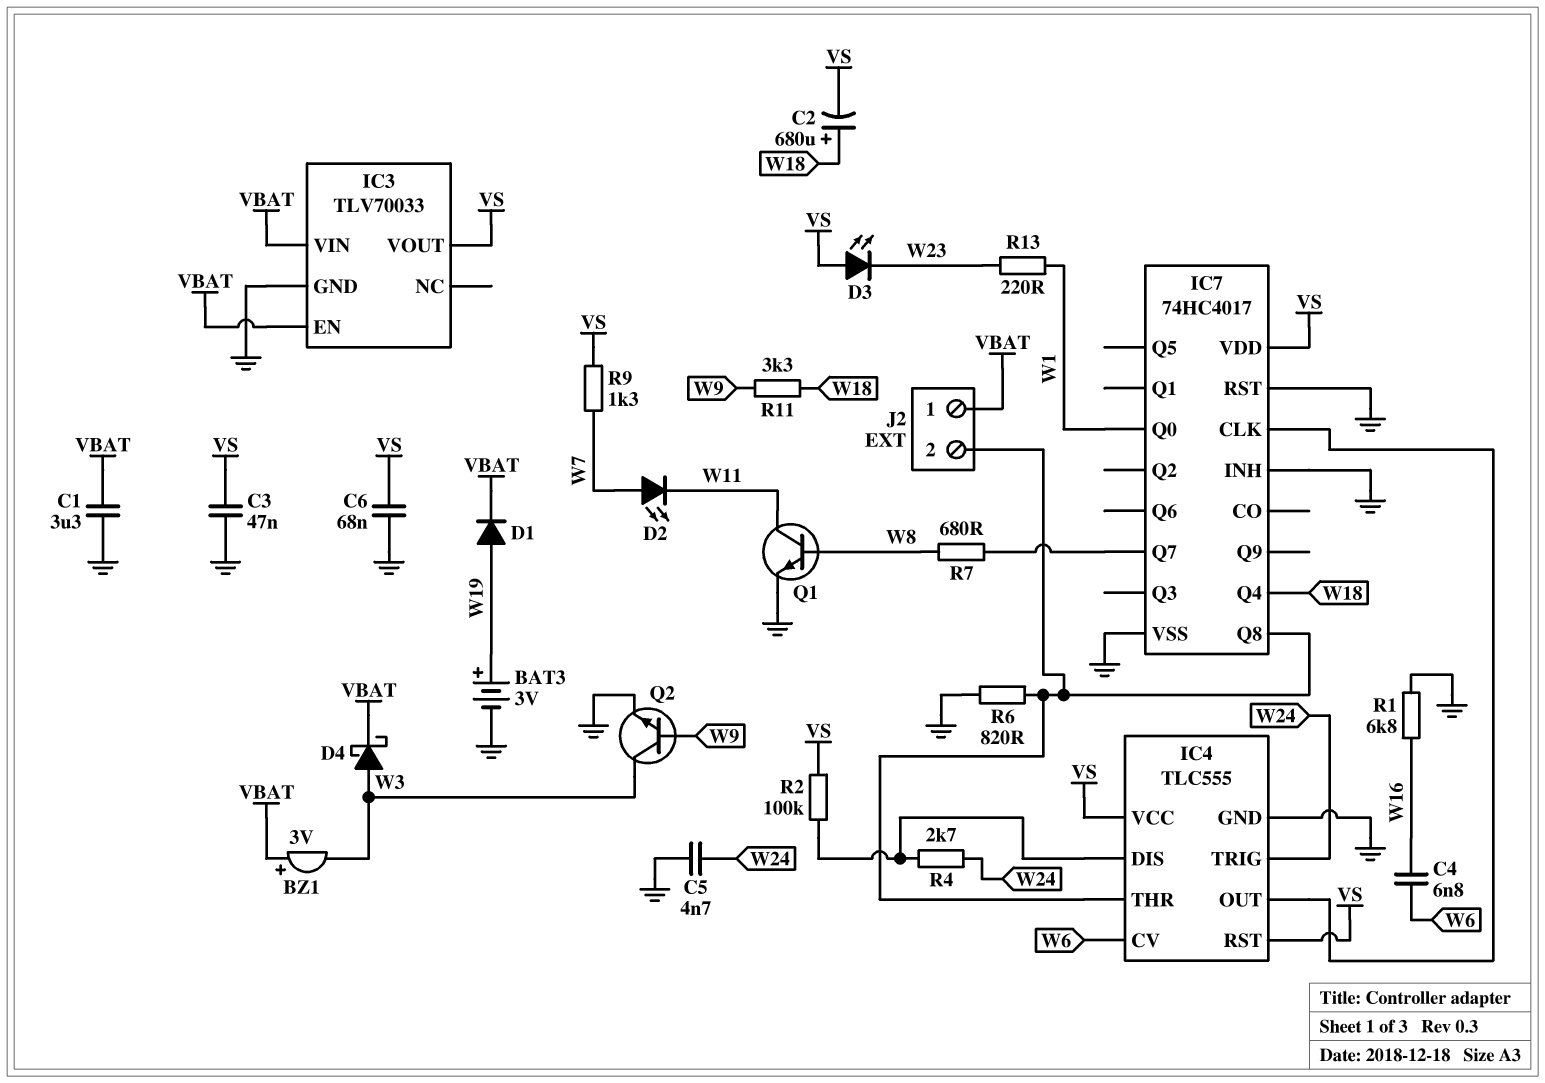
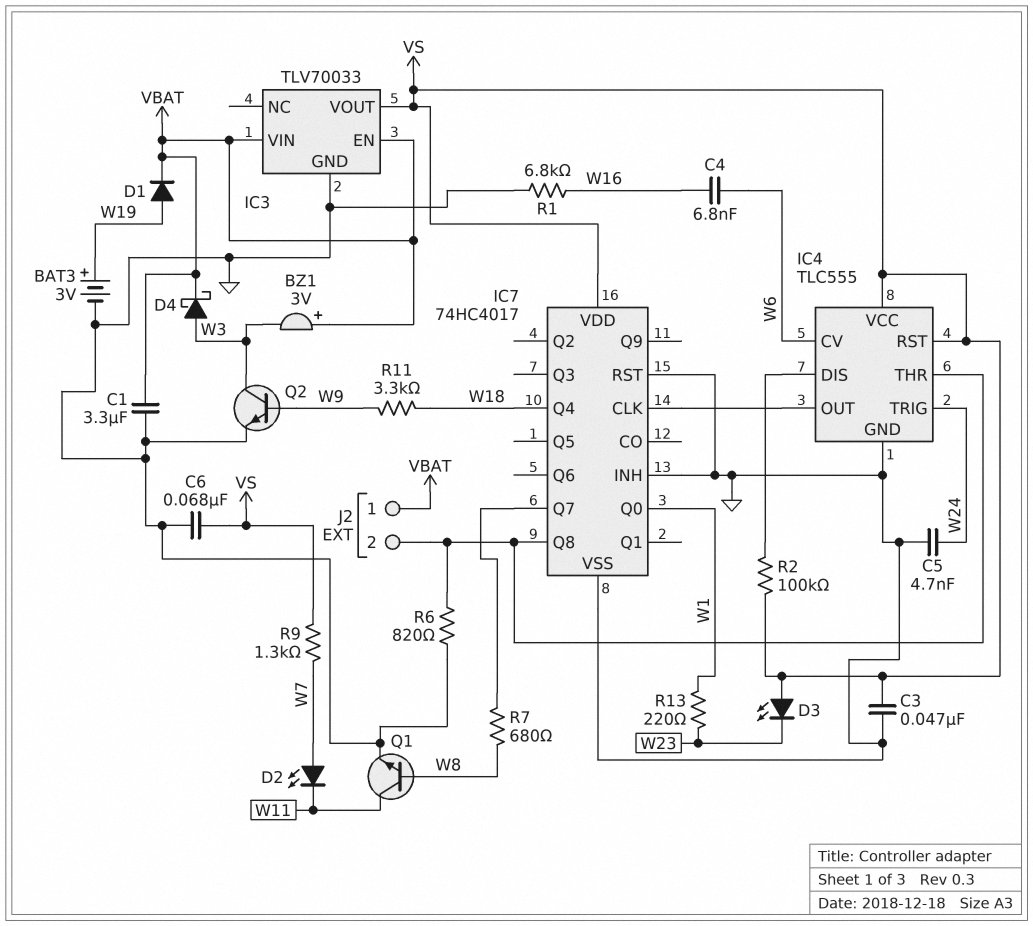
C2: 680uF (plus W18, minus VS) -> none
R4: 2.7k (IC4/DIS, W24) -> none

